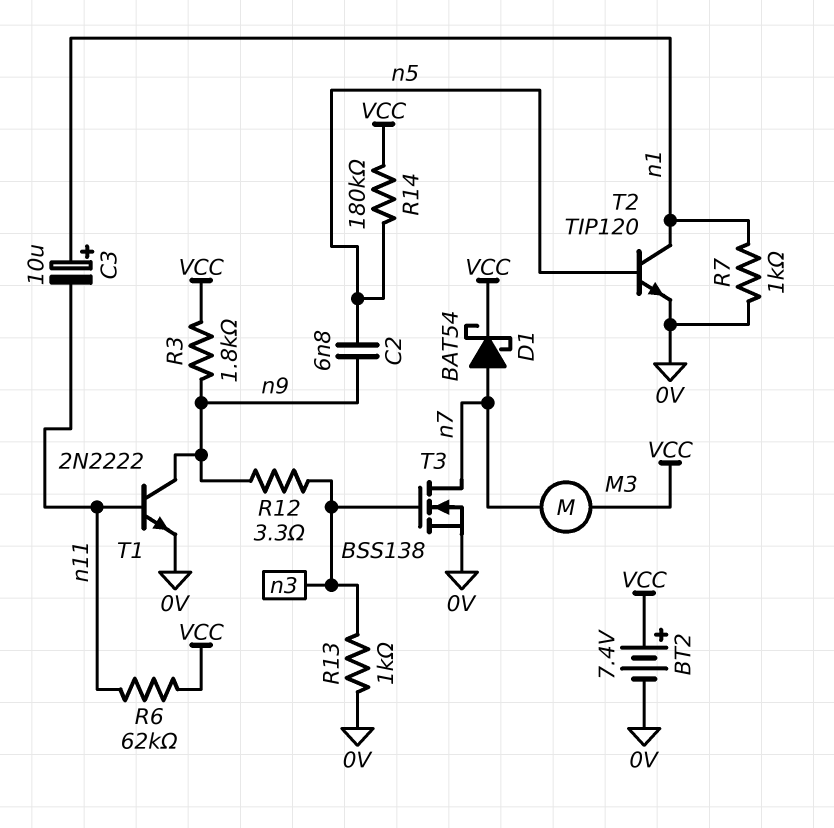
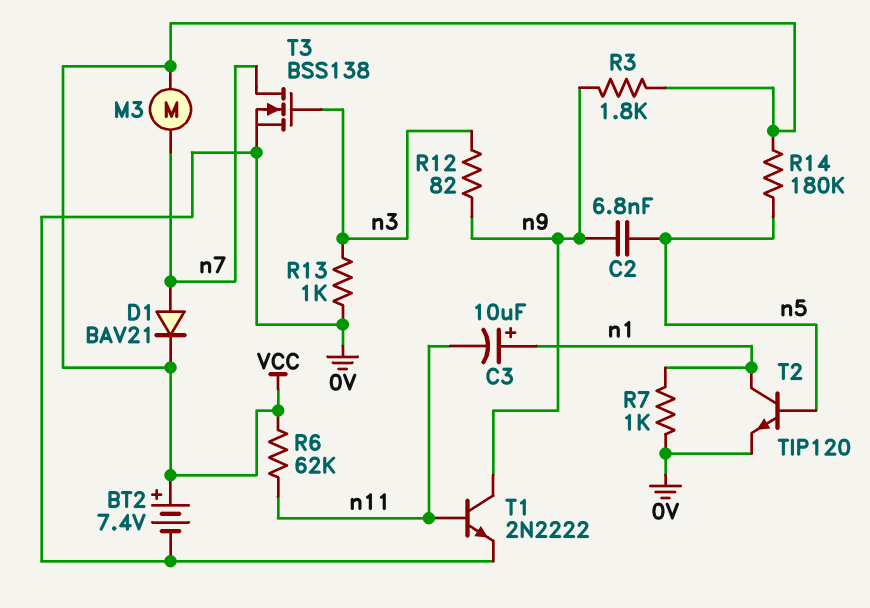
D1: schottky BAT54 (A n7, K VCC) -> diode BAV21 (A n7, K VCC)
R12: 3.3 (n3, n9) -> 82 (n3, n9)

